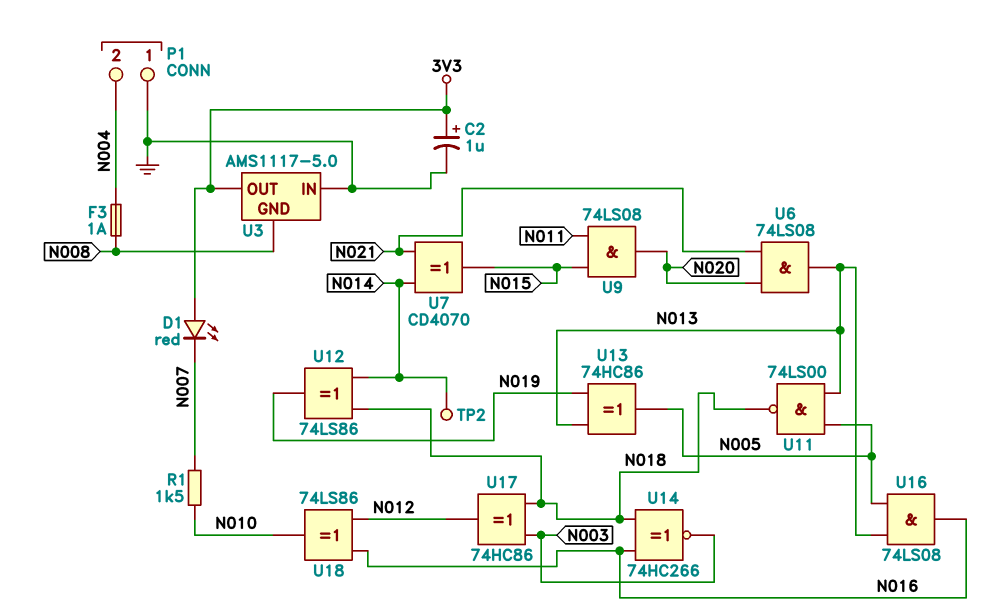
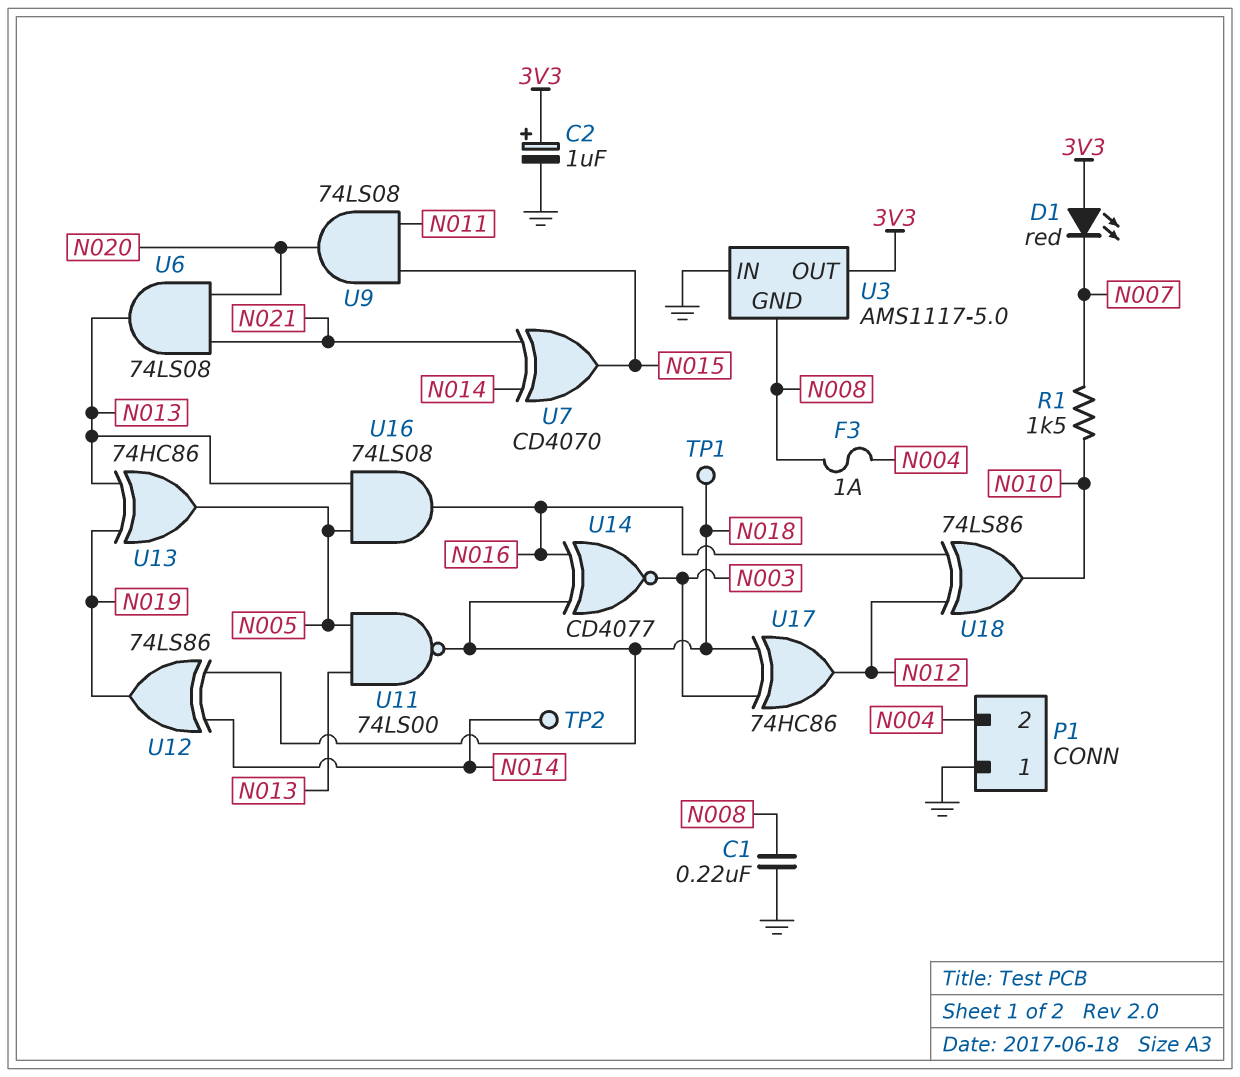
C1: none -> 220nF (GND, N008)
TP1: none -> test point (N018)
U14: XNOR 74HC266 (in N016, in N018, out N003) -> XNOR CD4077 (in N016, in N018, out N003)

